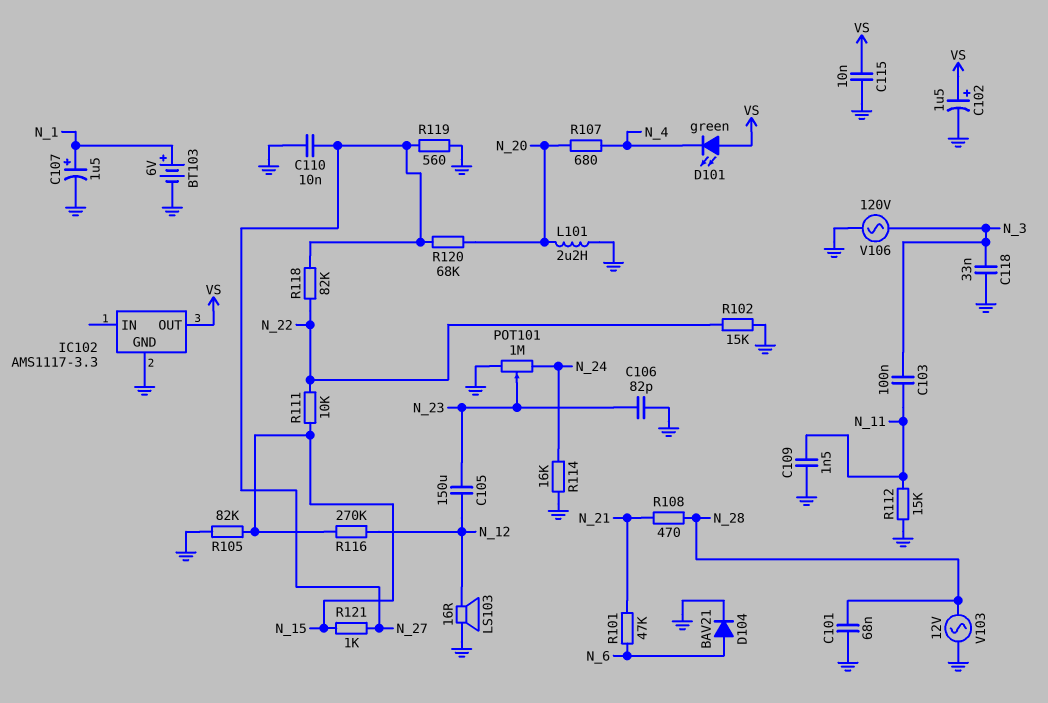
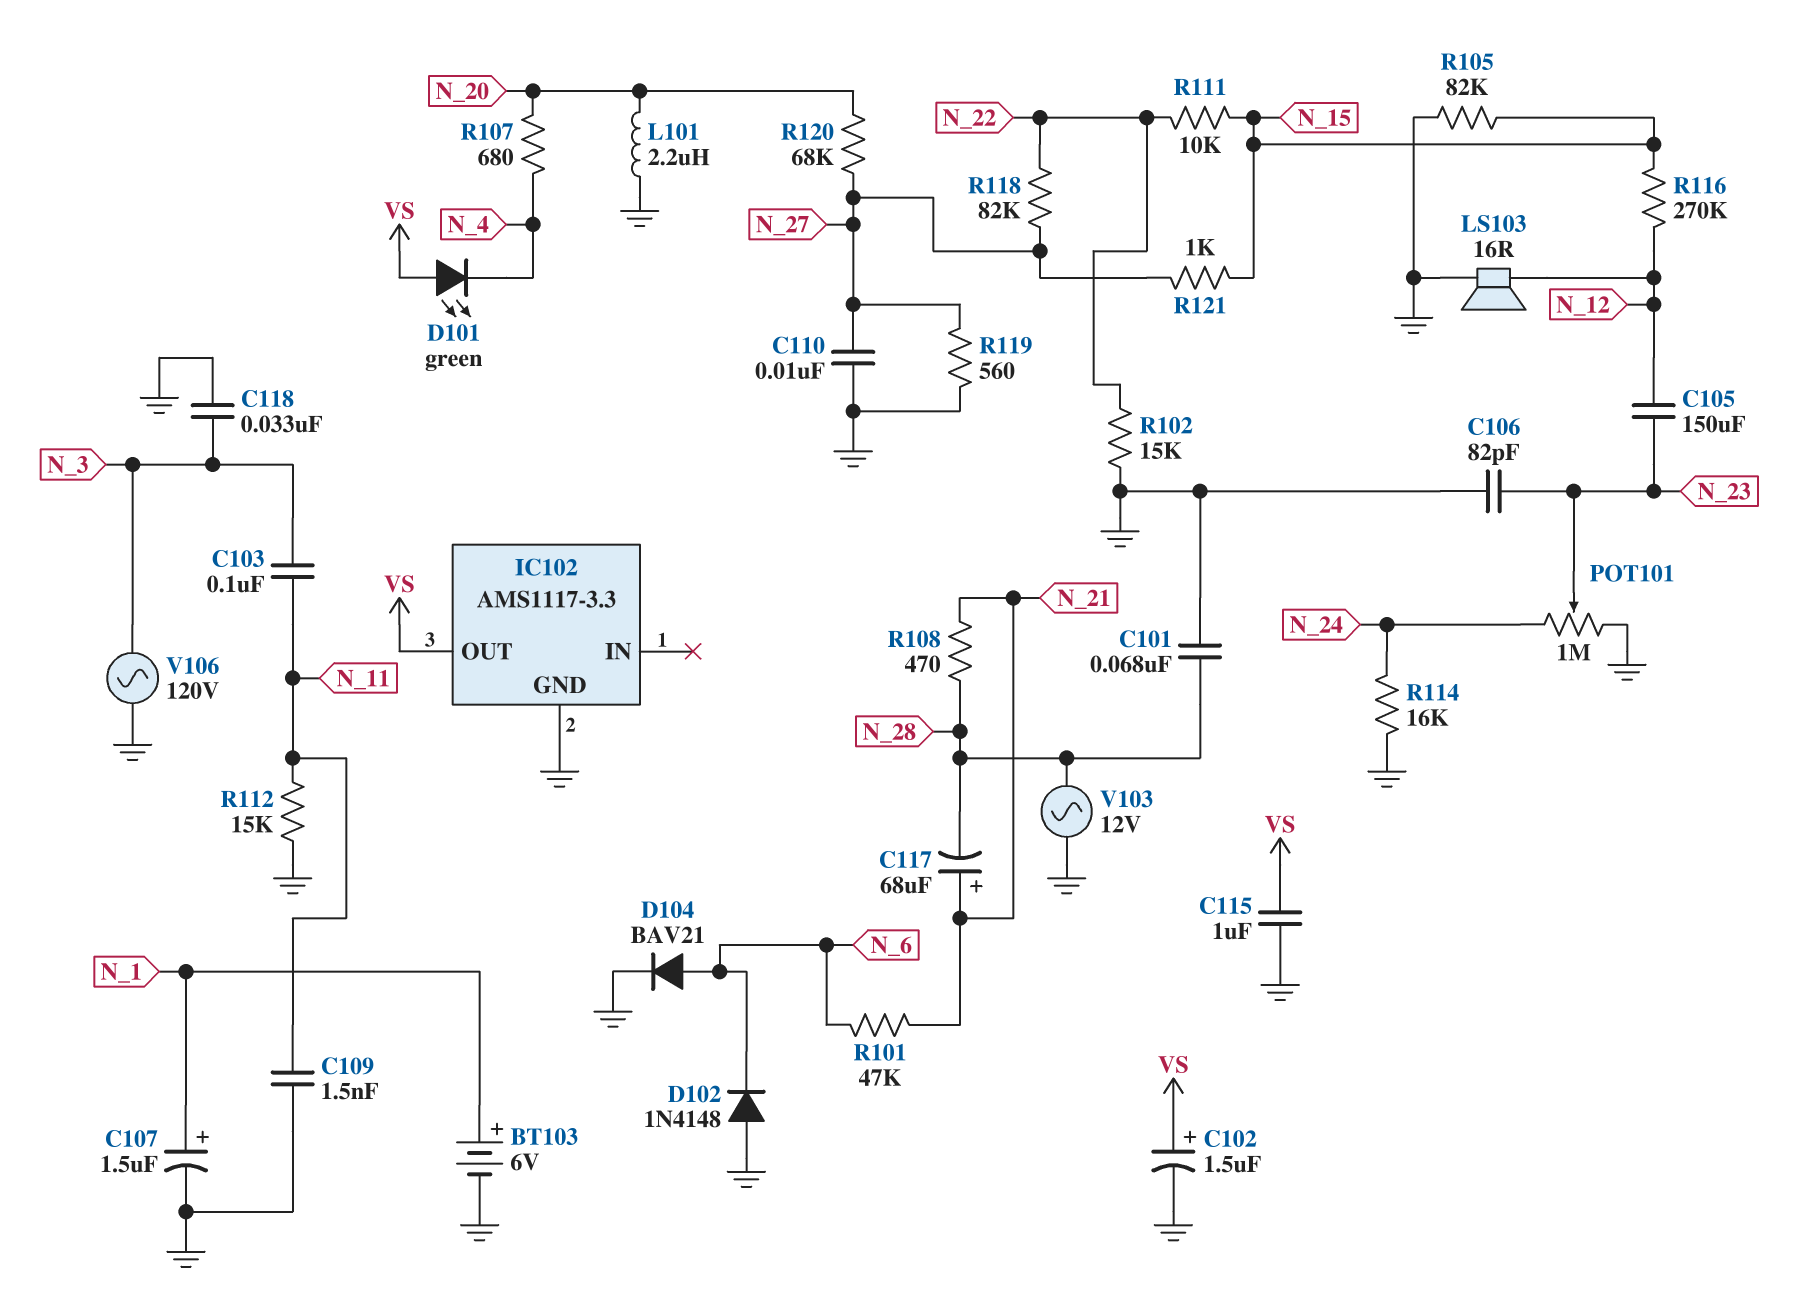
C115: 10nF (GND, VS) -> 1uF (GND, VS)
C117: none -> 68uF (plus N_21, minus N_28)
D102: none -> diode 1N4148 (A GND, K N_6)

